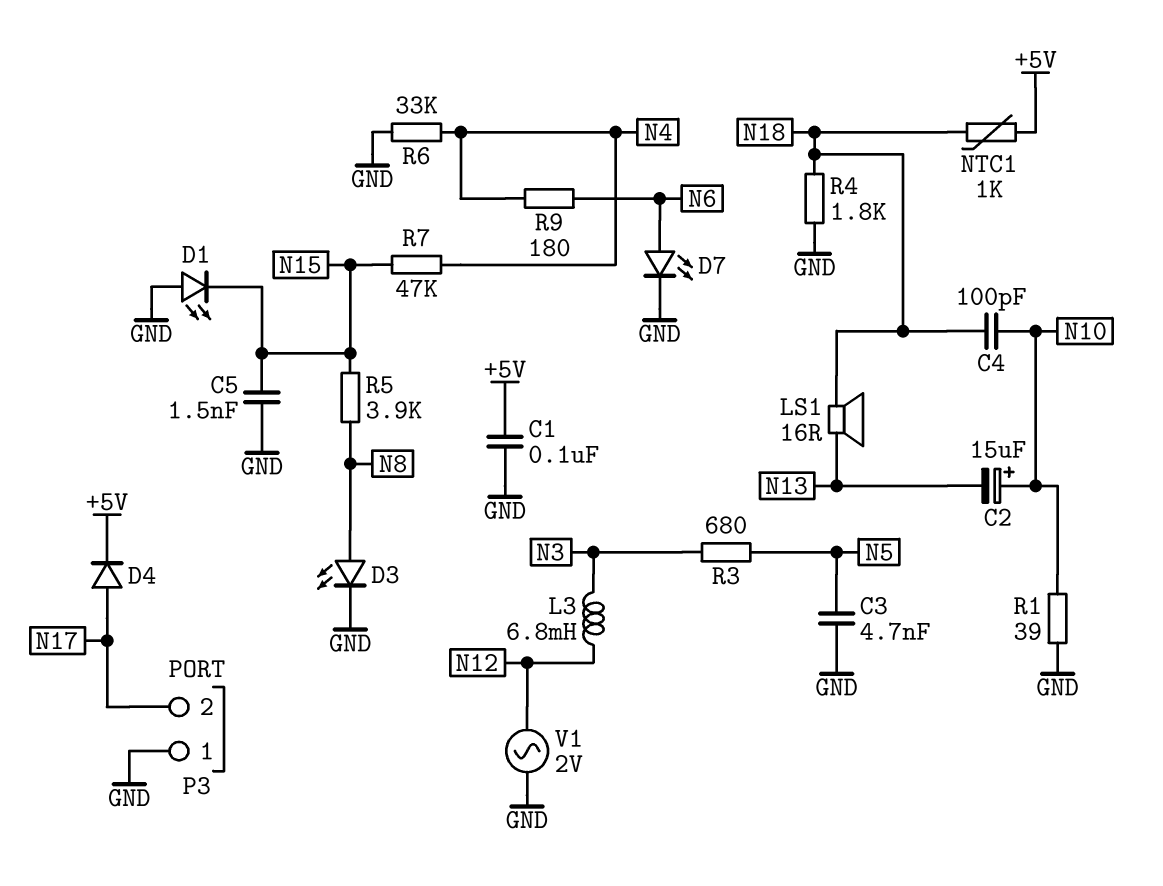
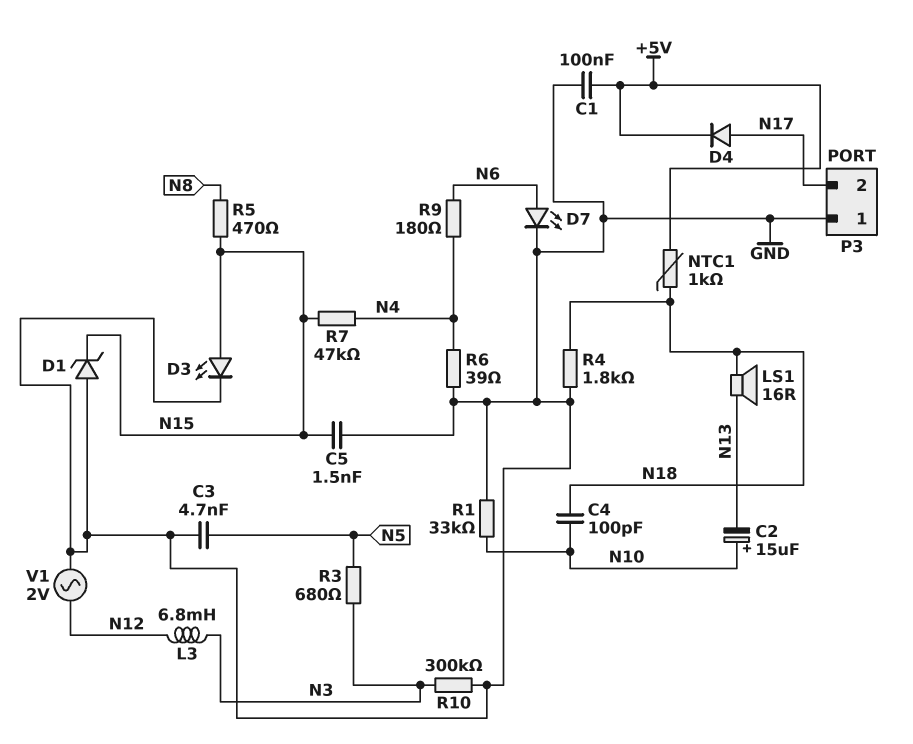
D1: LED (A GND, K N15) -> zener (A GND, K N15)
D3: LED (A N8, K GND) -> LED (A N15, K GND)
R1: 39 (GND, N10) -> 33k (GND, N10)
R5: 3.9k (N8, N15) -> 470 (N8, N15)
R6: 33k (GND, N4) -> 39 (GND, N4)
R10: none -> 300k (GND, N3)

